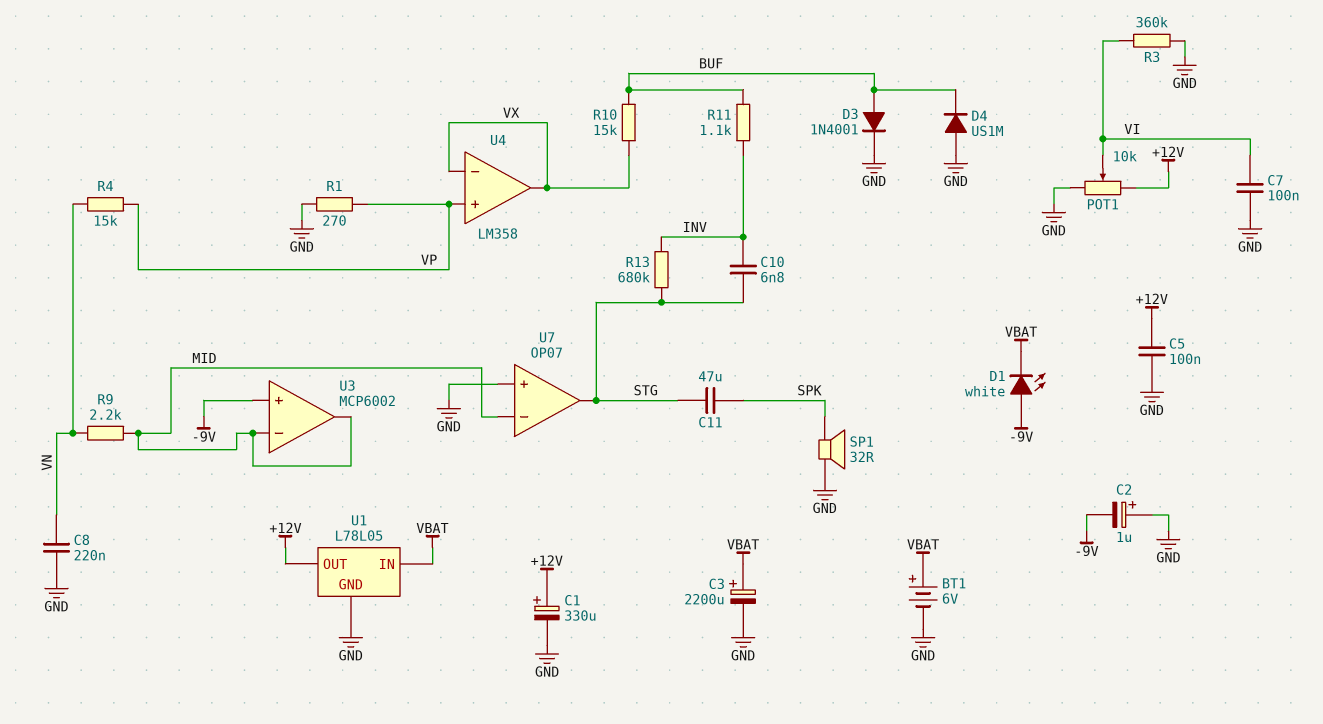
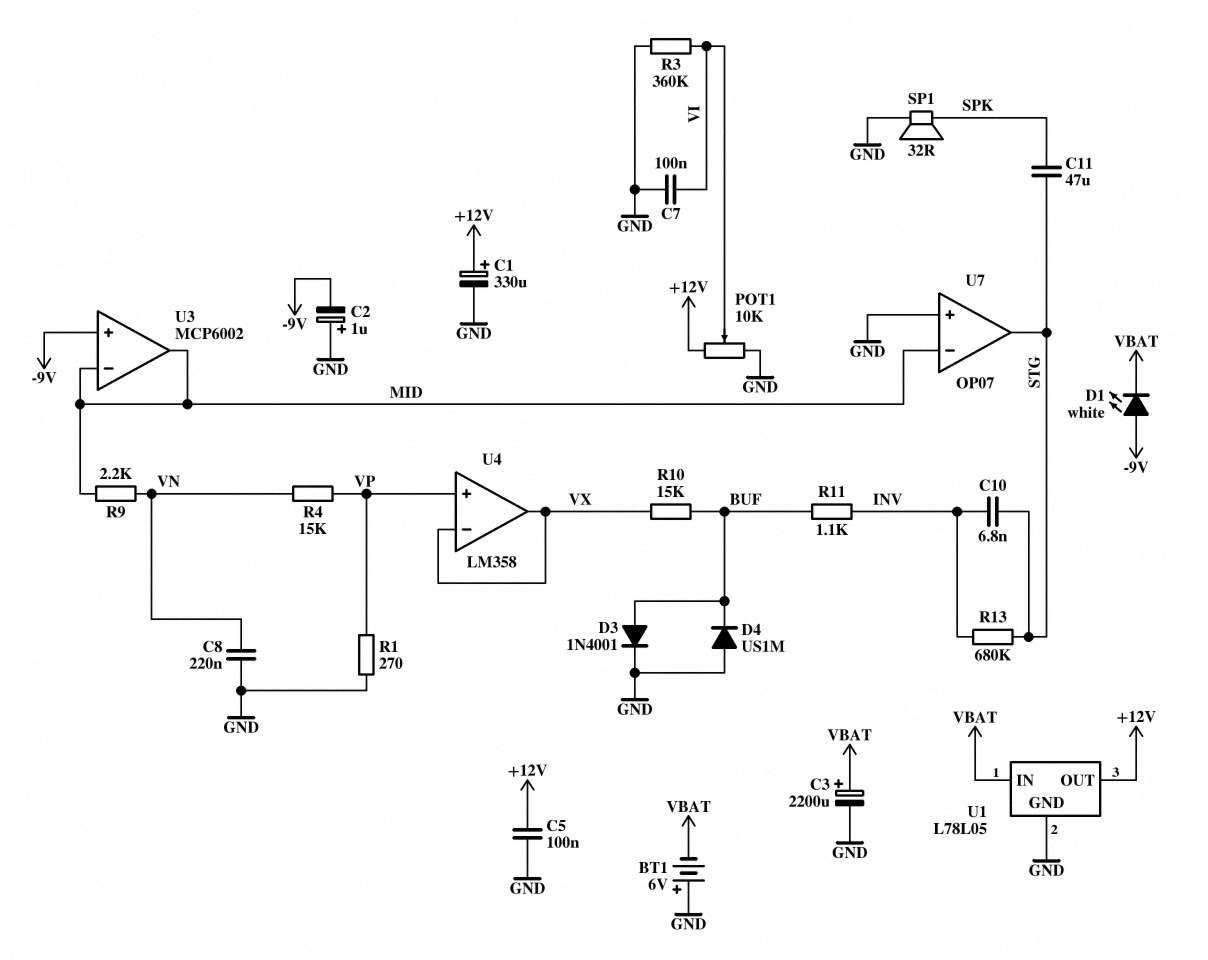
BT1: 6V (plus VBAT, minus GND) -> 6V (plus GND, minus VBAT)

